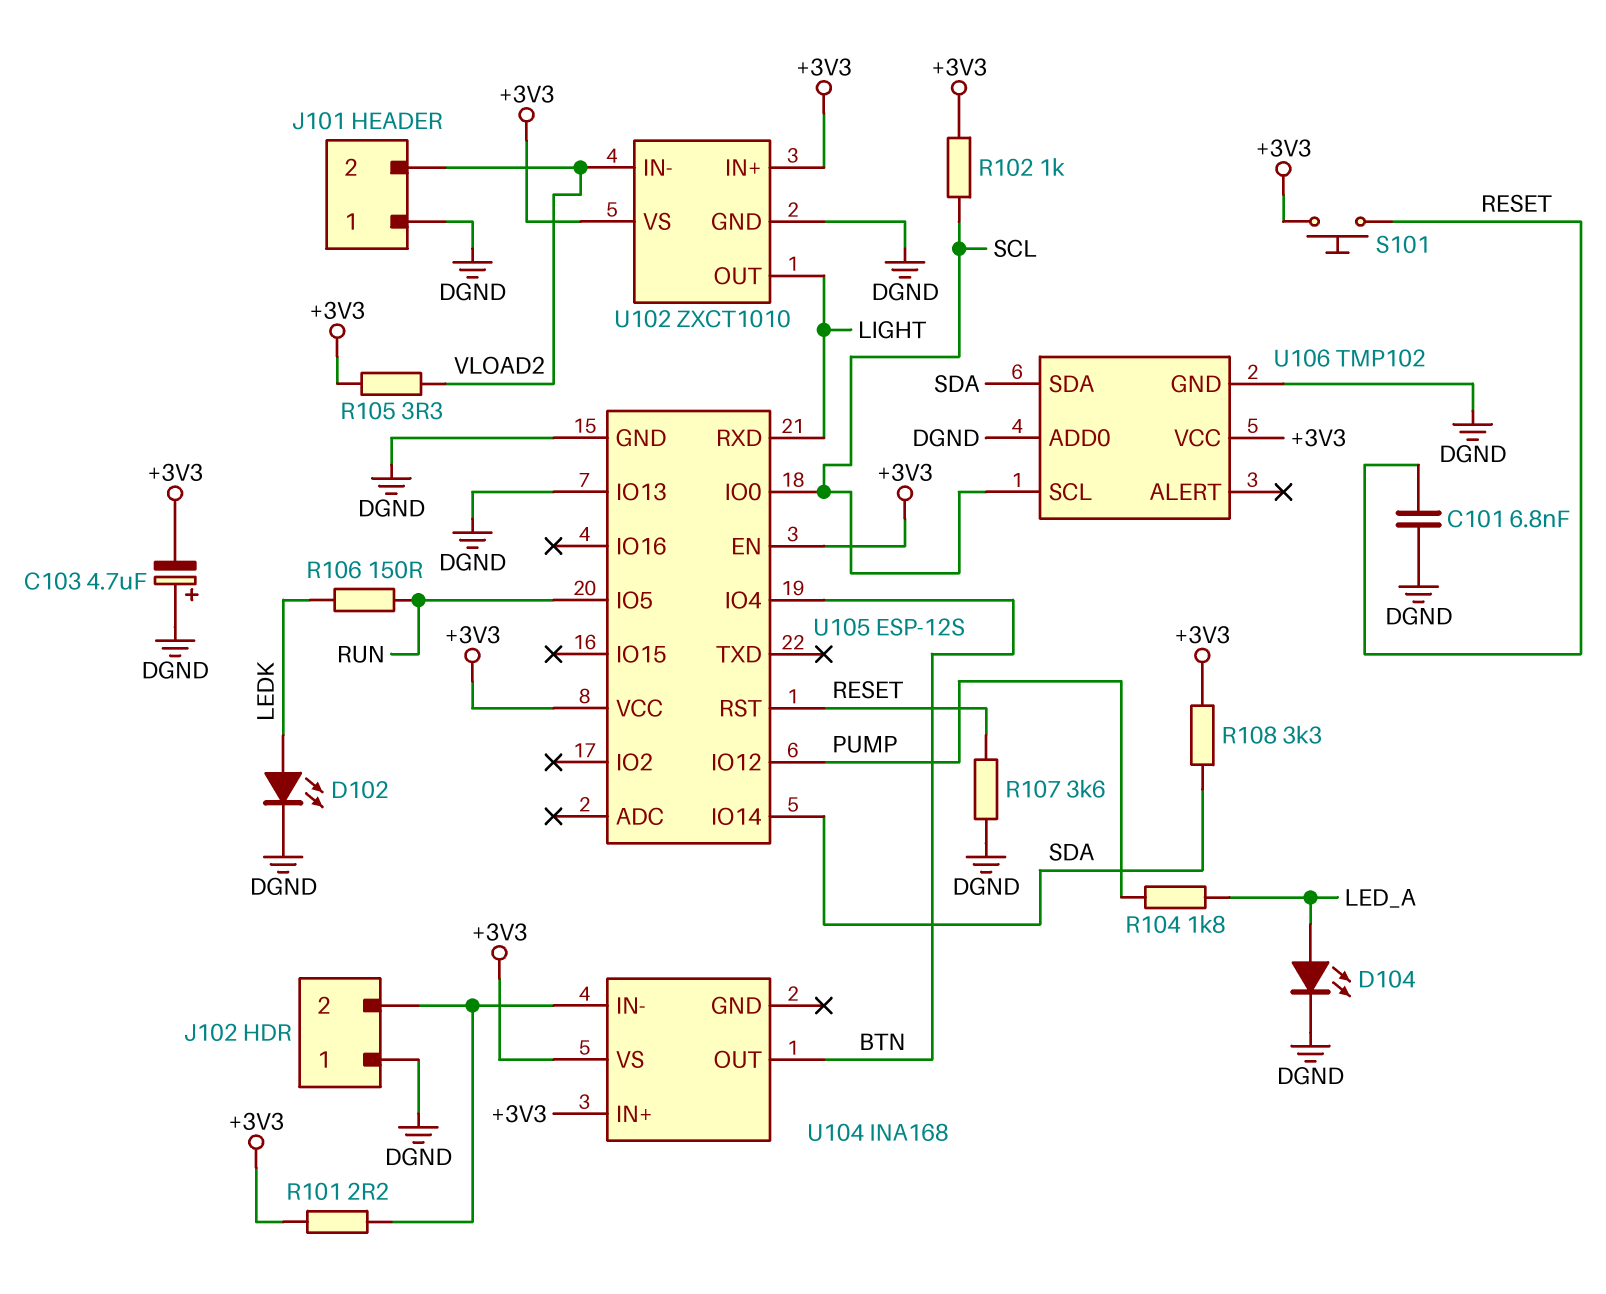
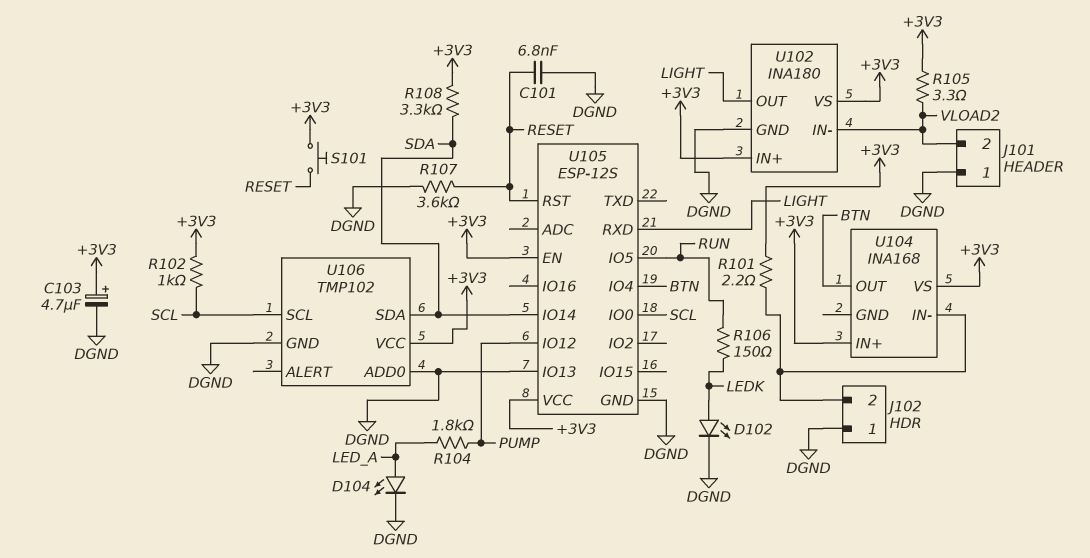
C103: 4.7uF (plus DGND, minus +3V3) -> 4.7uF (plus +3V3, minus DGND)
U102: ZXCT1010 -> INA180

